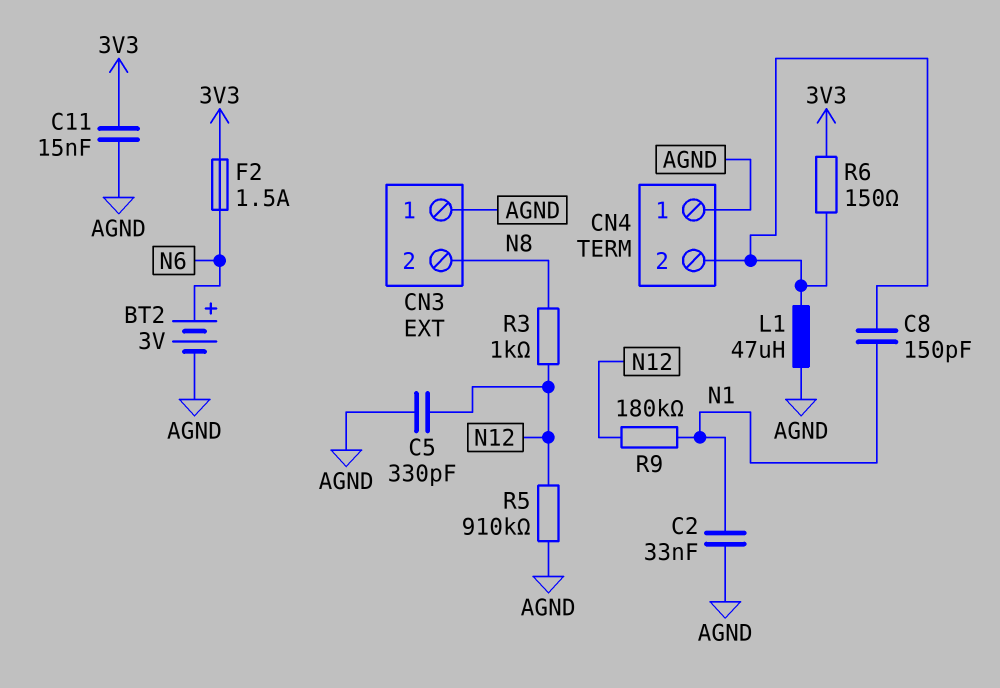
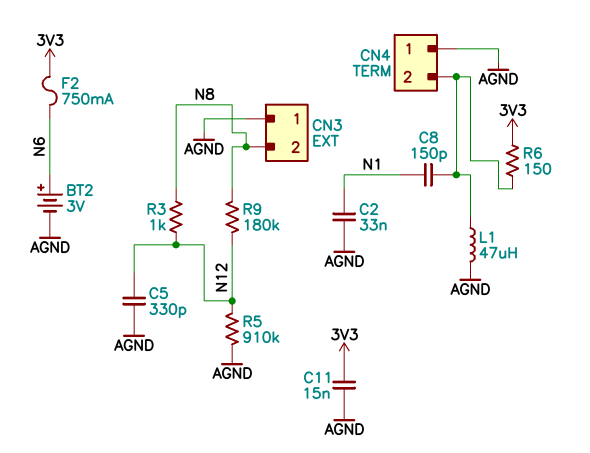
F2: 1.5A (3V3, N6) -> 750mA (3V3, N6)
R9: 180k (N1, N12) -> 180k (N8, N12)

